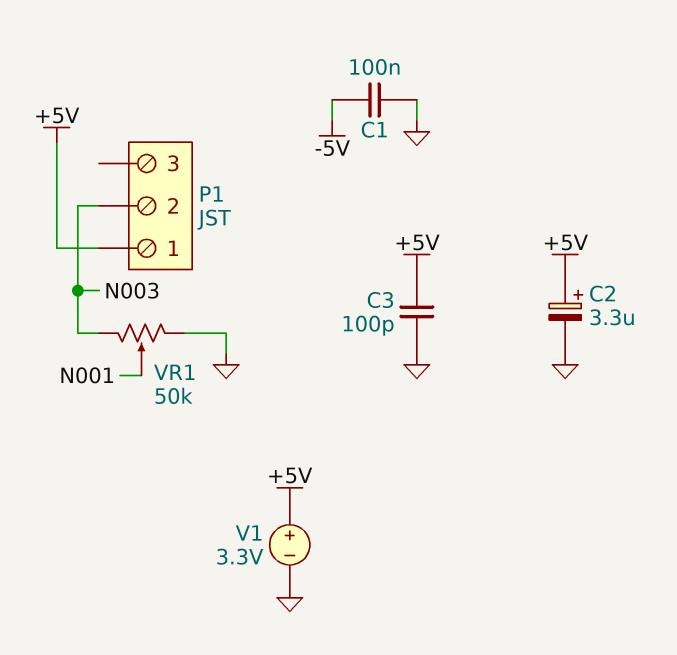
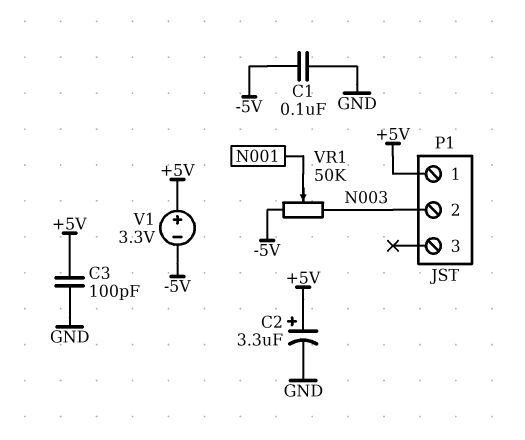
V1: 3.3V (plus +5V, minus GND) -> 3.3V (plus +5V, minus -5V)
VR1: 50k (GND, N003, wiper N001) -> 50k (-5V, N003, wiper N001)

